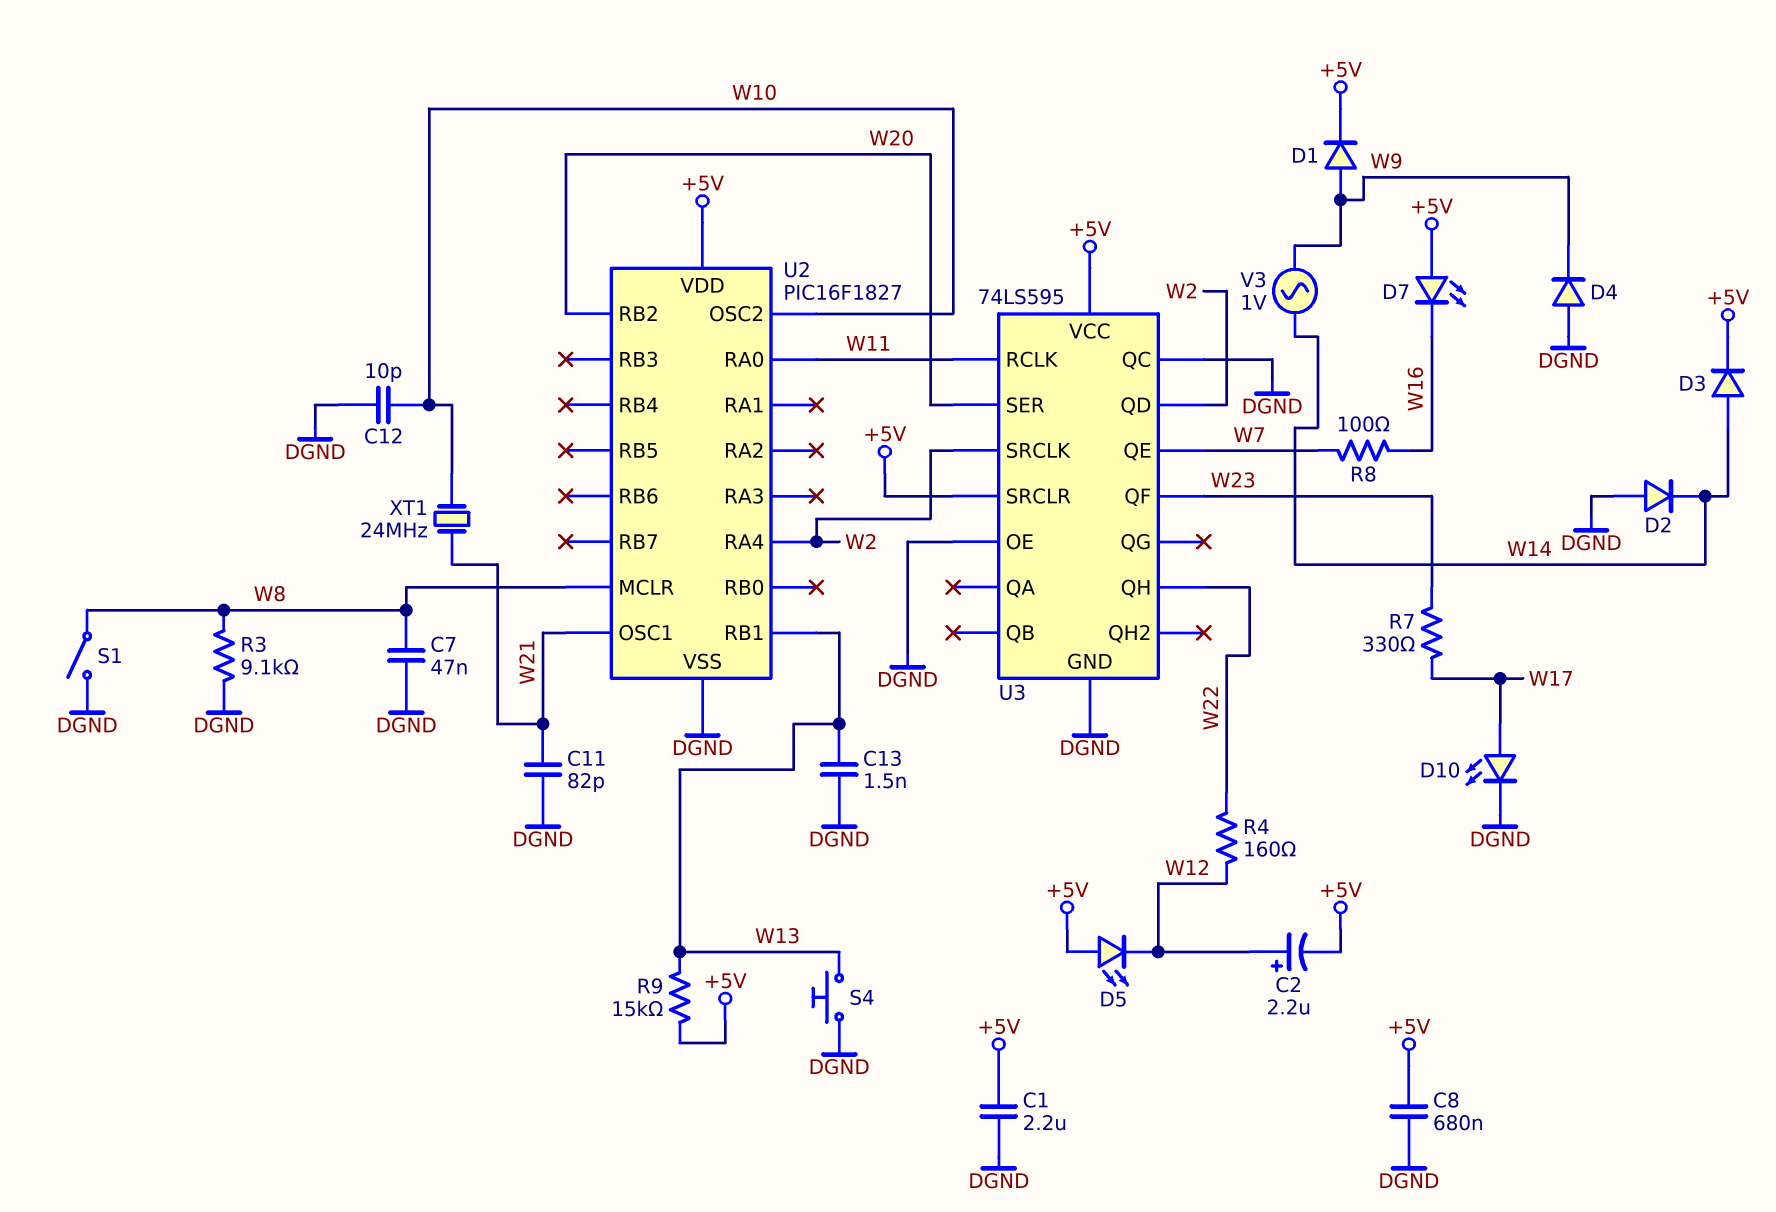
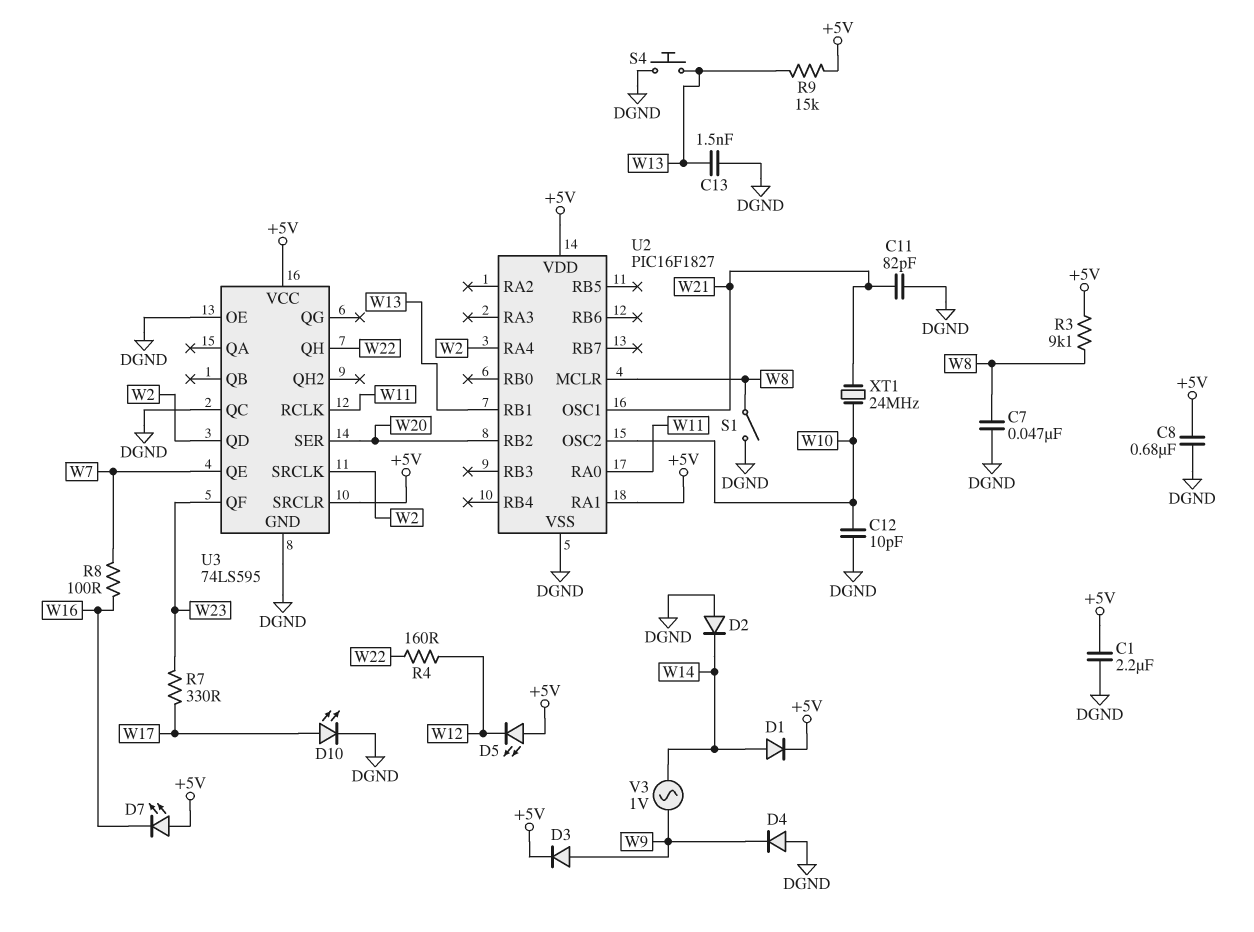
C2: 2.2uF (plus W12, minus +5V) -> none
D1: diode (A W9, K +5V) -> diode (A W14, K +5V)
D3: diode (A W14, K +5V) -> diode (A W9, K +5V)
R3: 9.1k (DGND, W8) -> 9.1k (+5V, W8)
U2 pin RA1: none -> +5V

